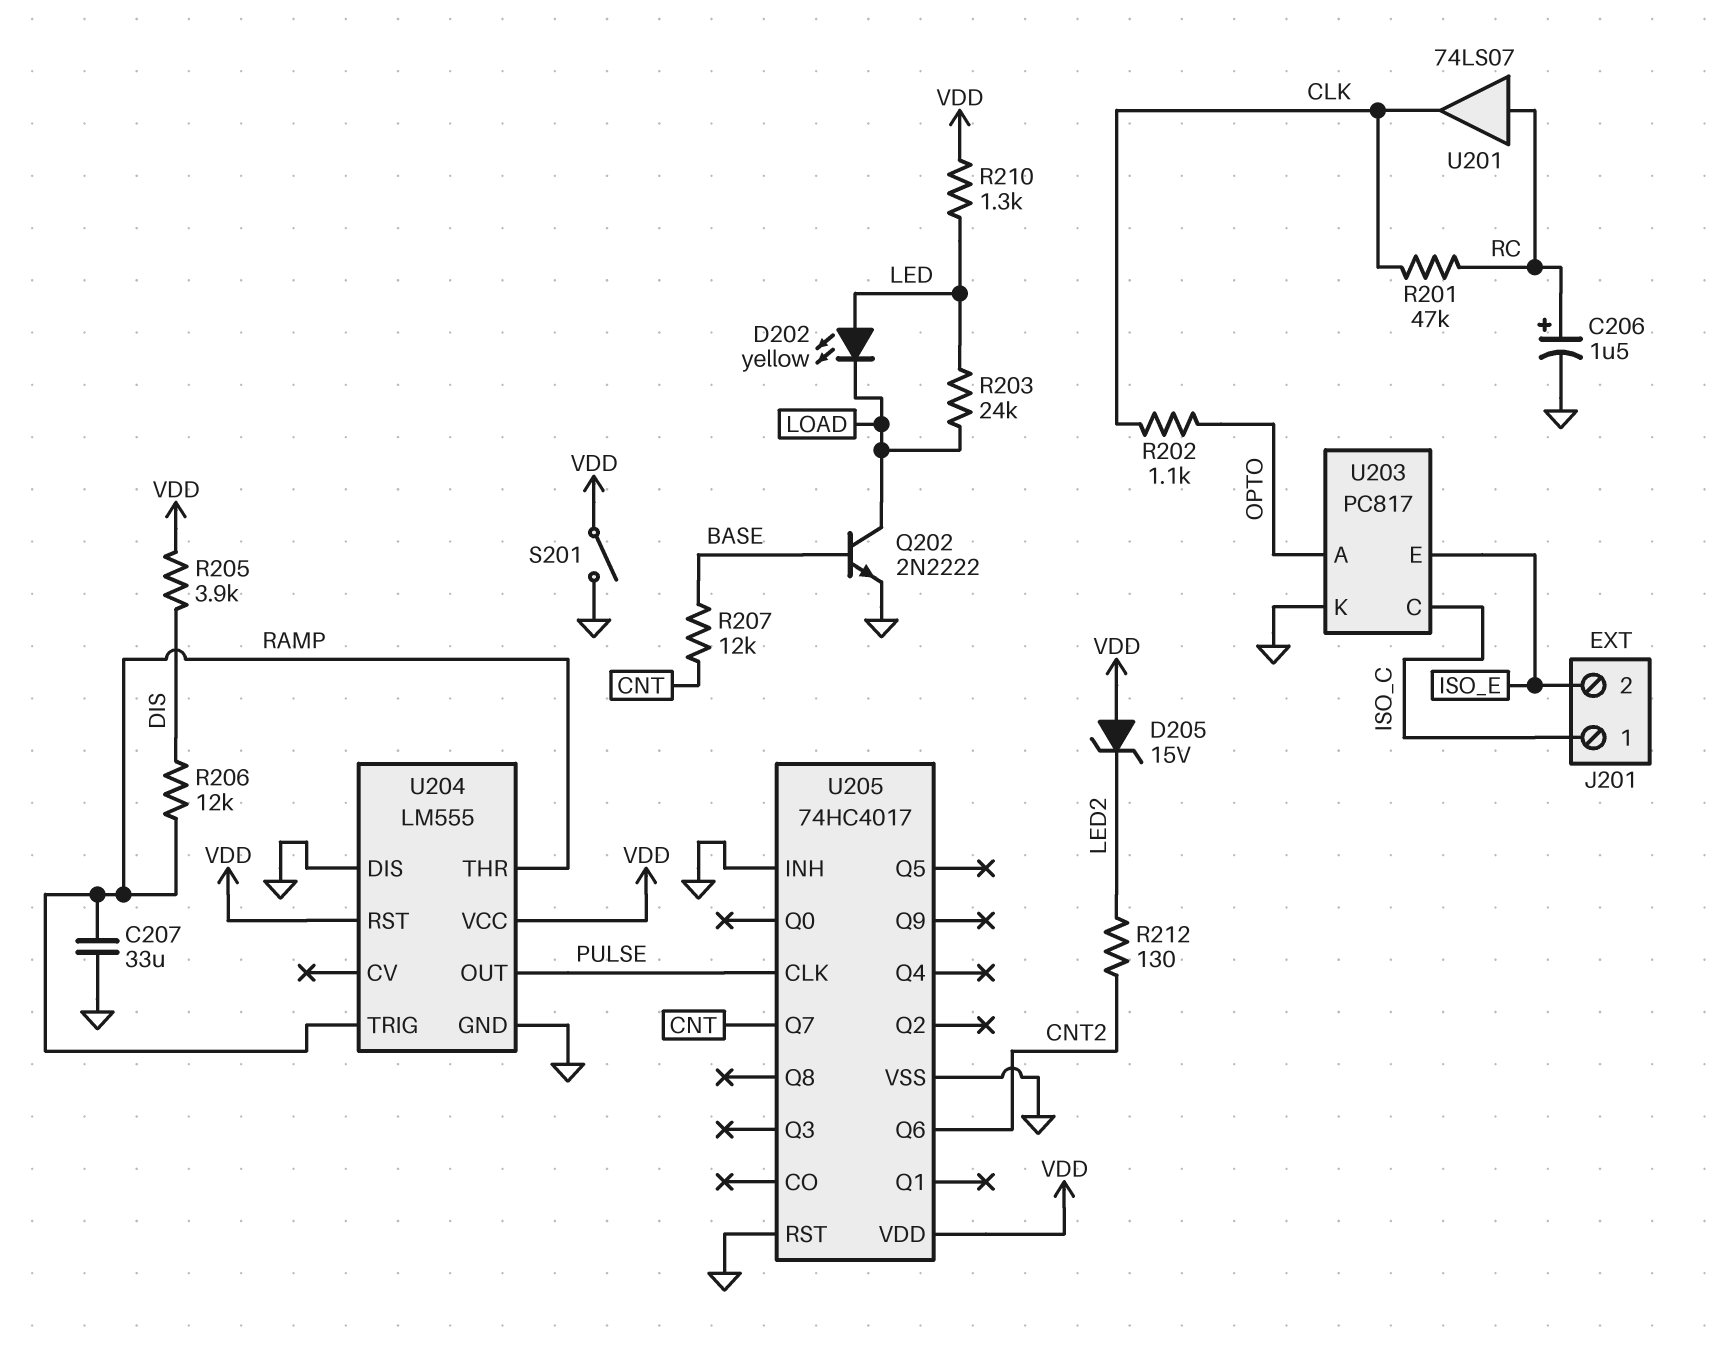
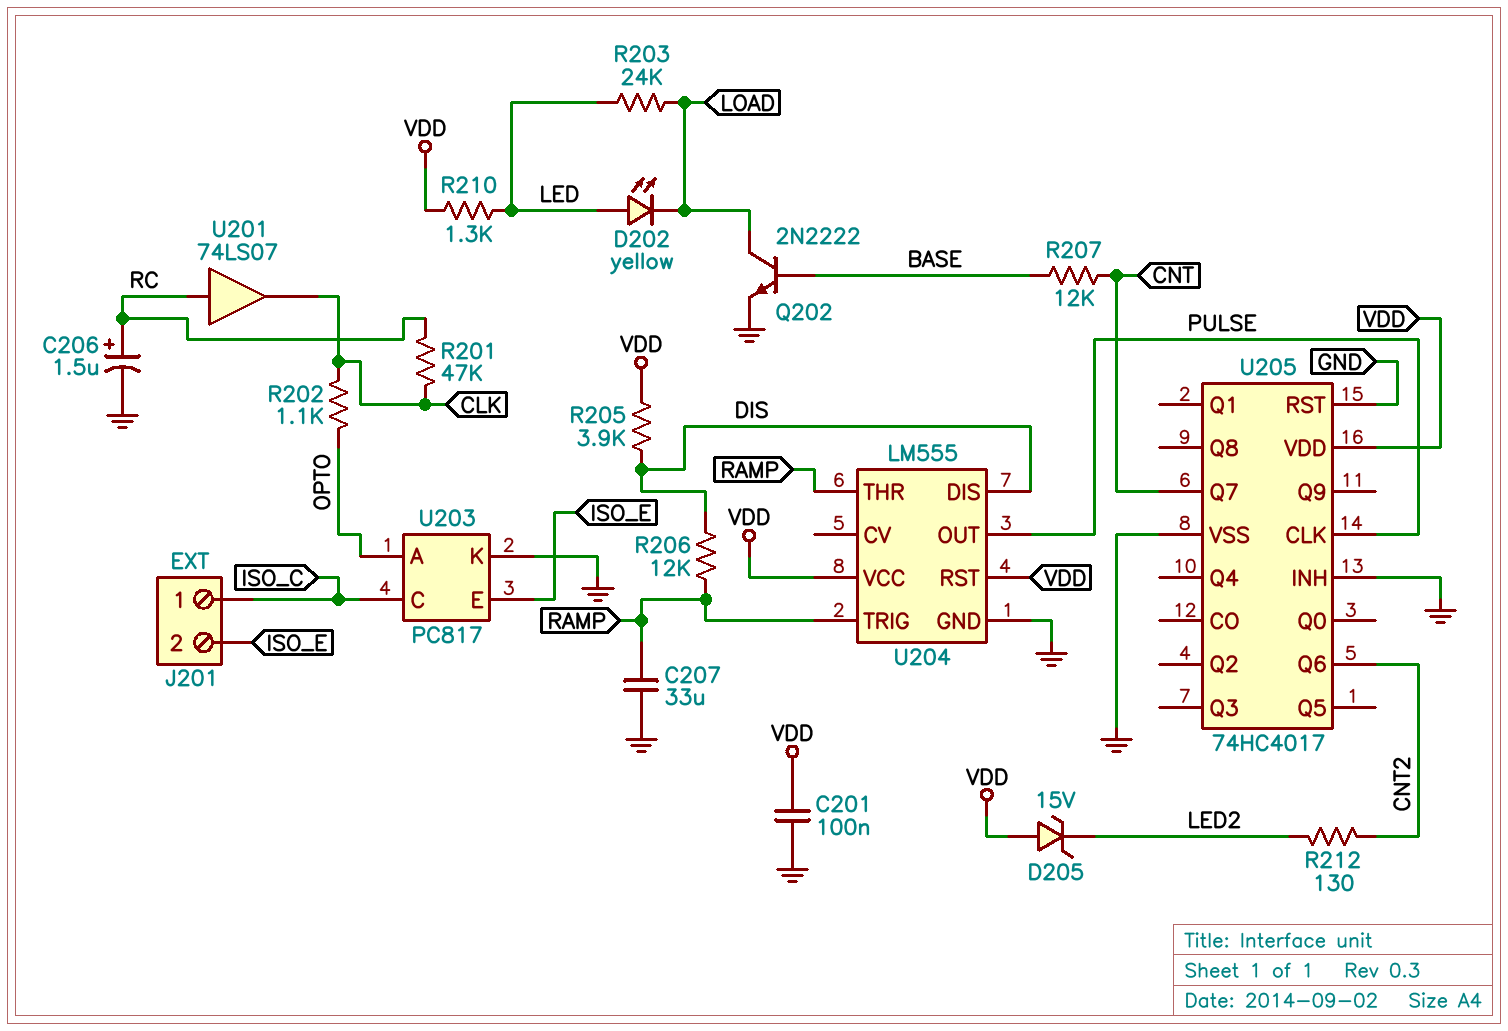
C201: none -> 100nF (GND, VDD)
S201: switch (GND, VDD) -> none
U204 pin DIS: GND -> DIS

